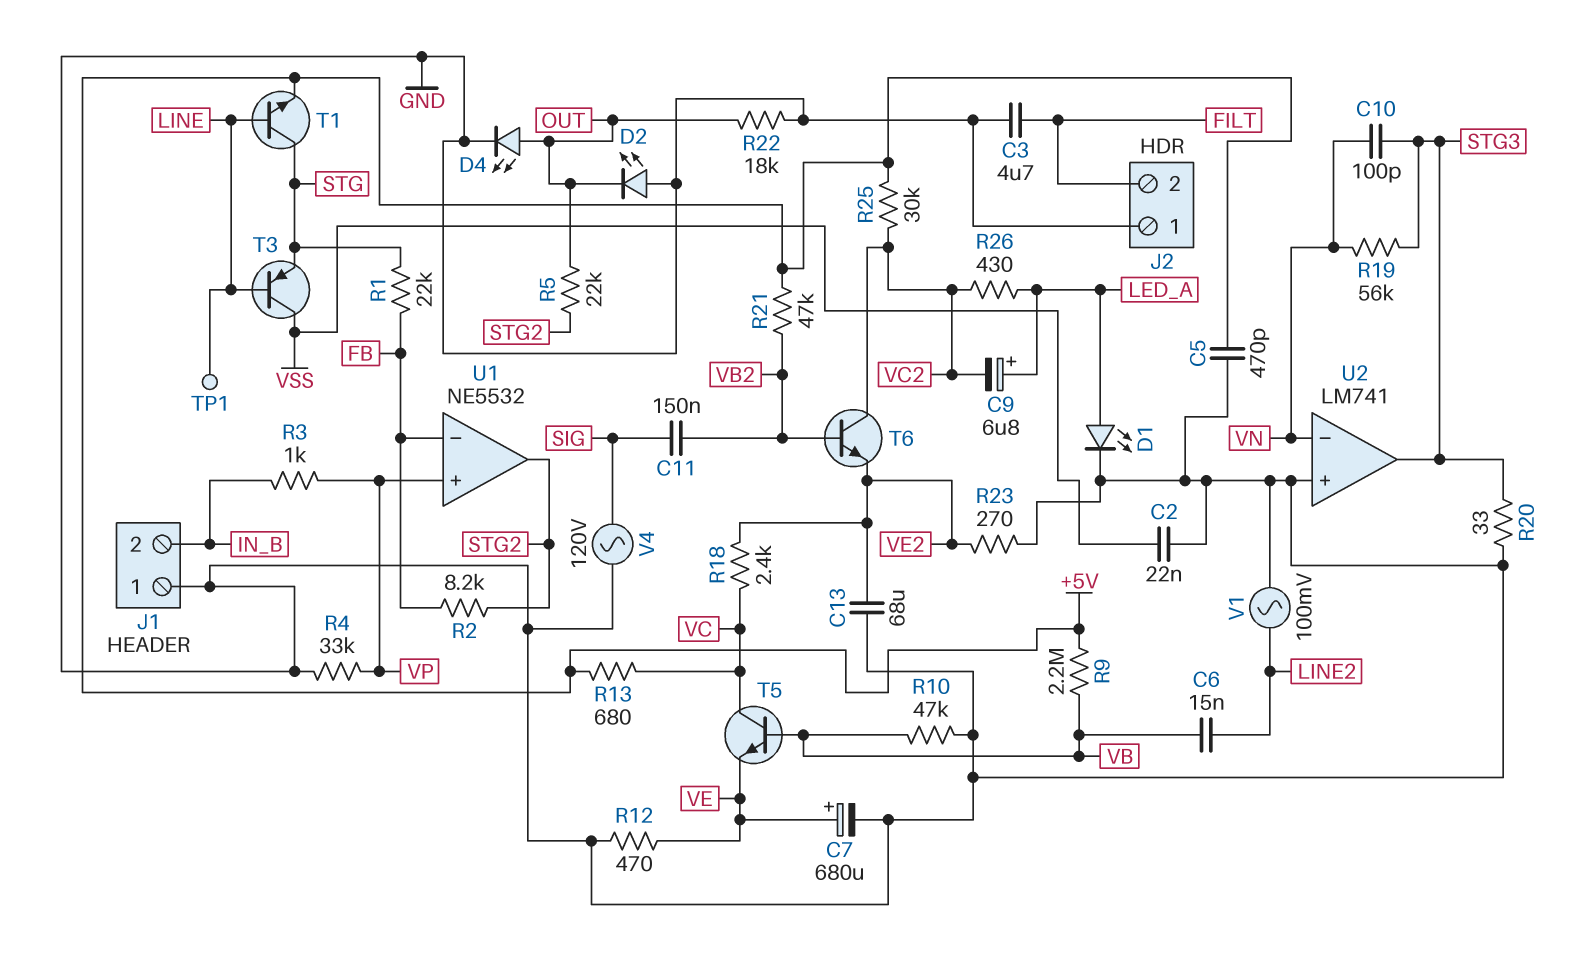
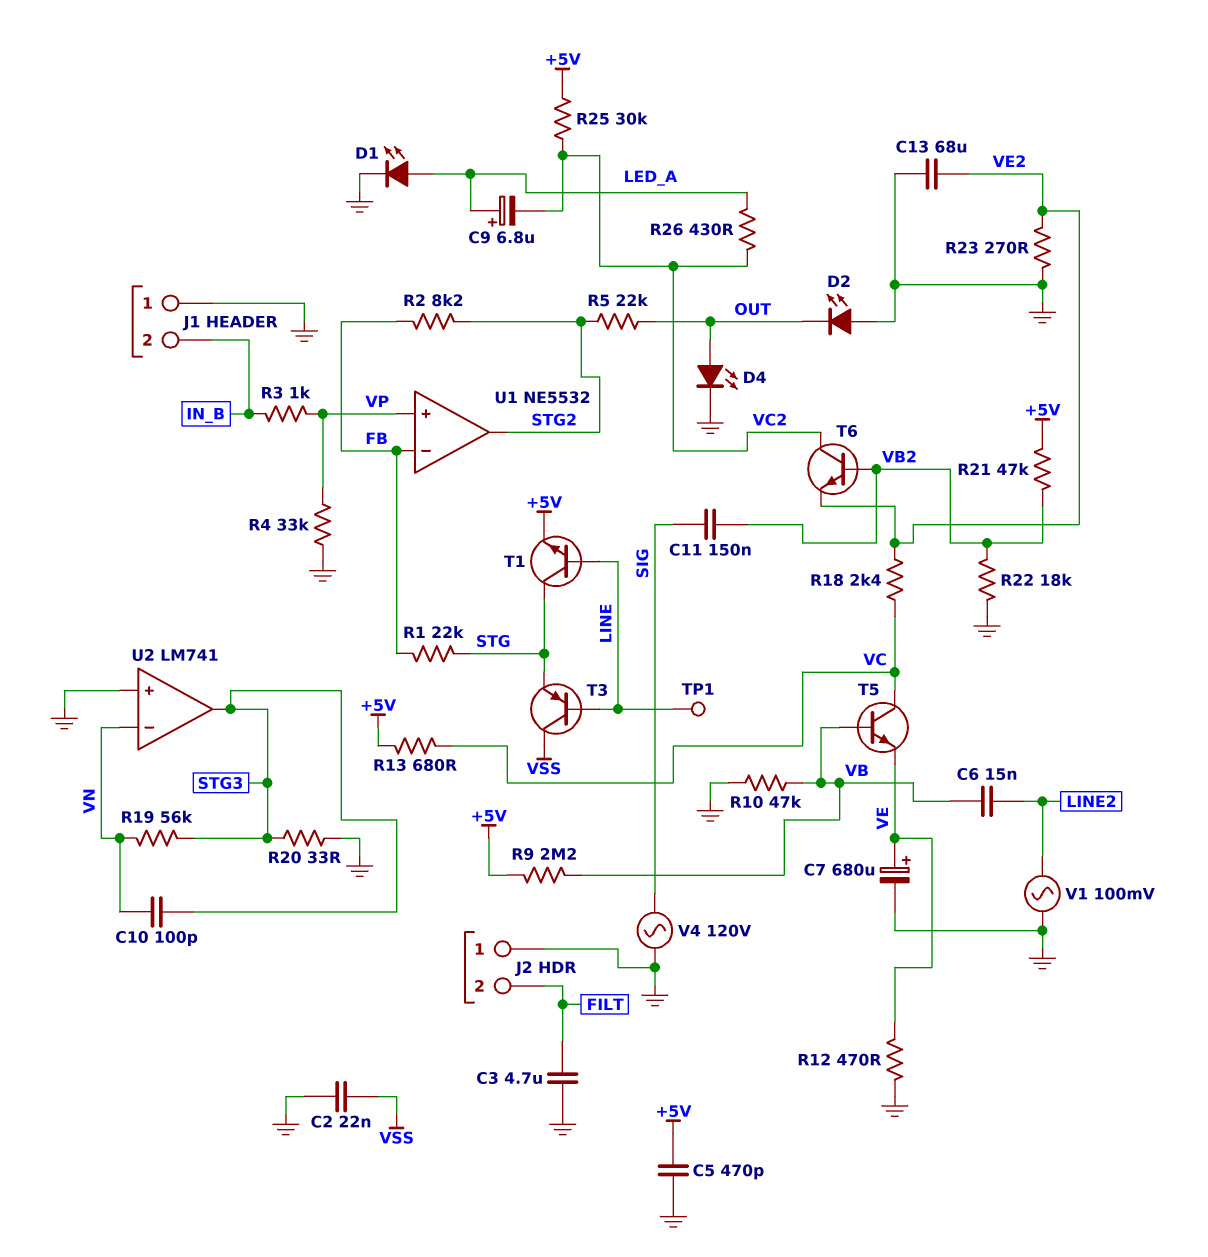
R22: 18k (GND, OUT) -> 18k (GND, VB2)

